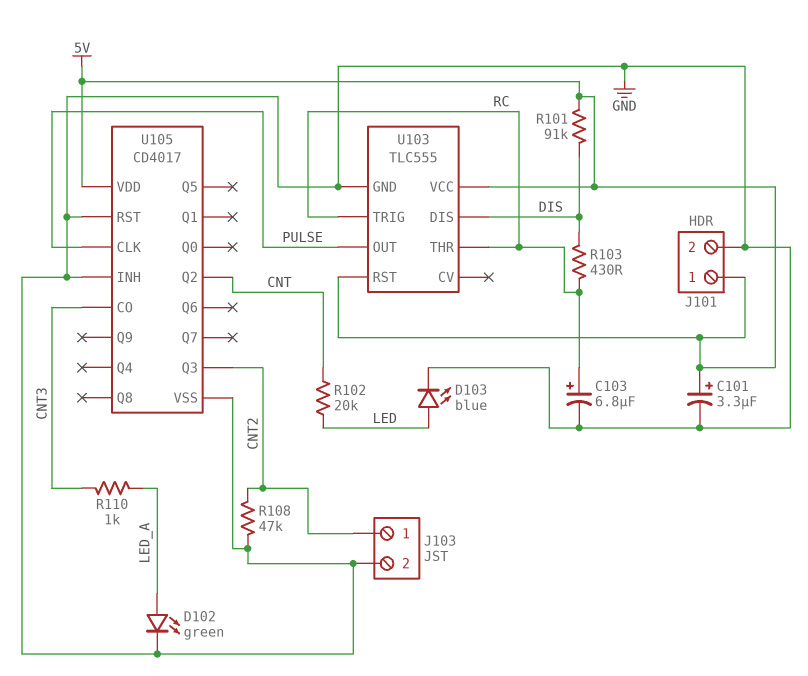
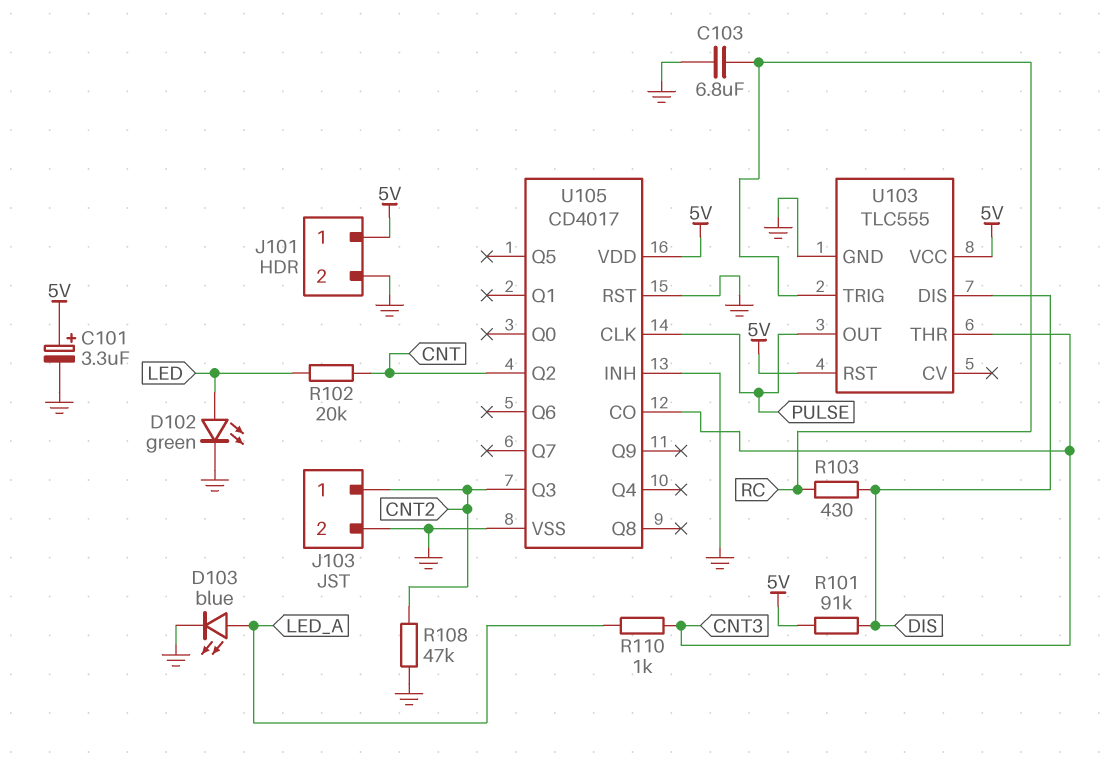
C103: 6.8uF (plus RC, minus GND) -> 6.8uF (GND, RC)
D102: LED green (A LED_A, K GND) -> LED green (A LED, K GND)
D103: LED blue (A LED, K GND) -> LED blue (A LED_A, K GND)
U103 pin THR: RC -> CNT3

